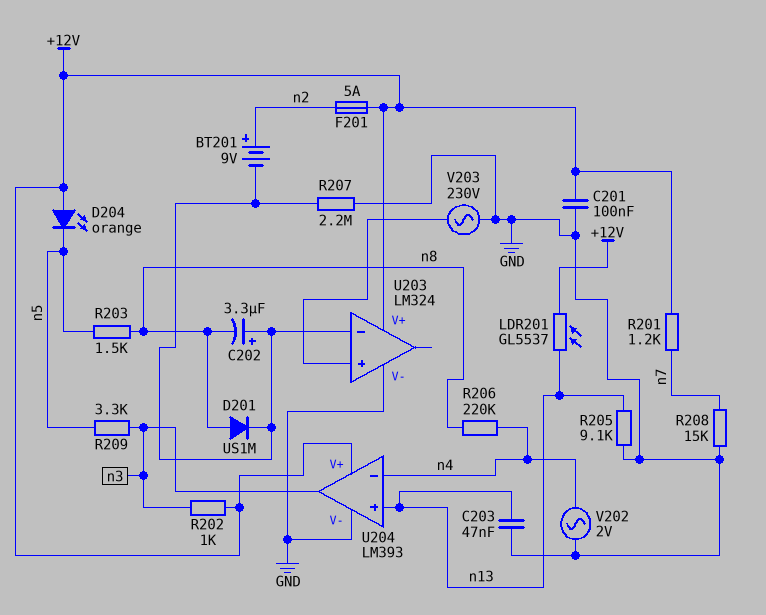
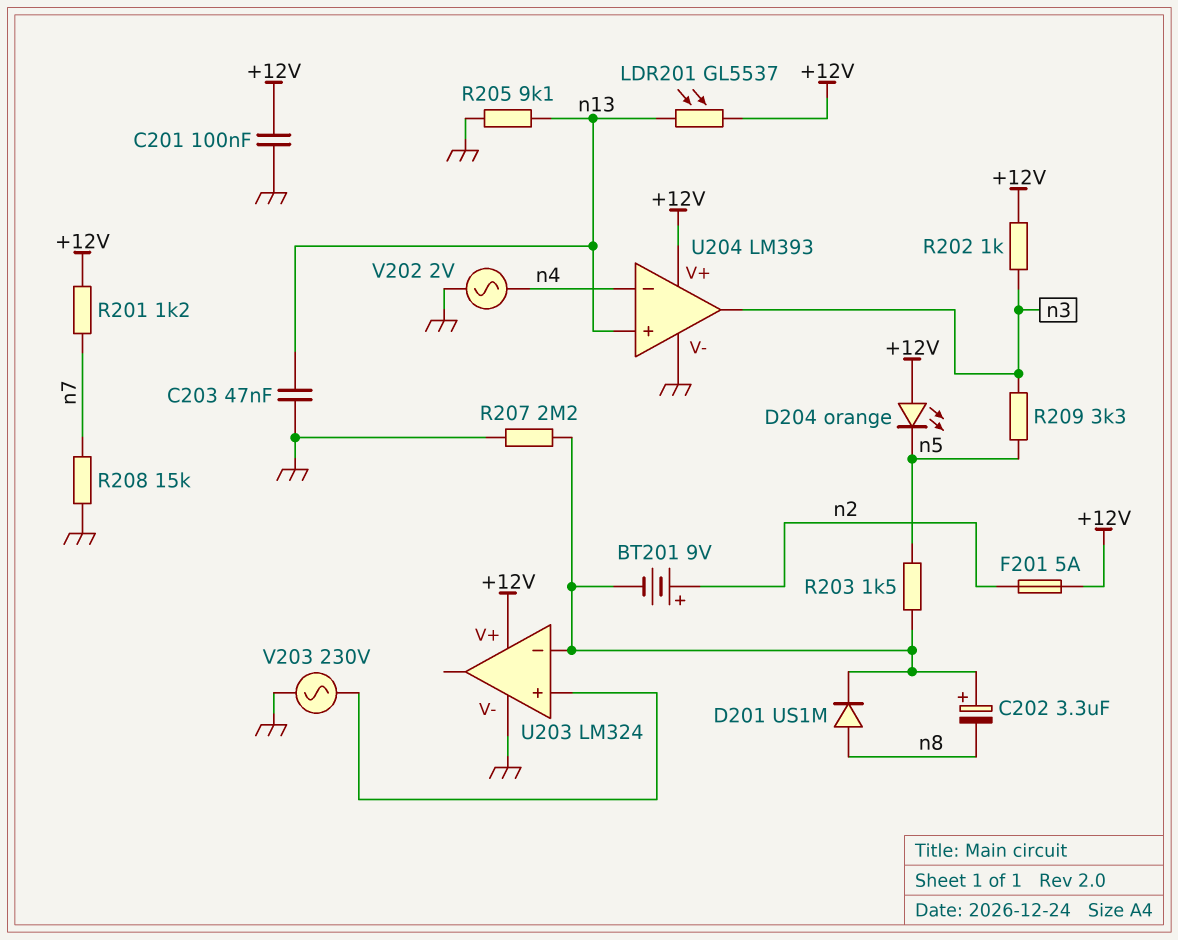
R203: 1.5k (n5, n8) -> 1.5k (U203/in-, n5)
R206: 220k (n4, n8) -> none

